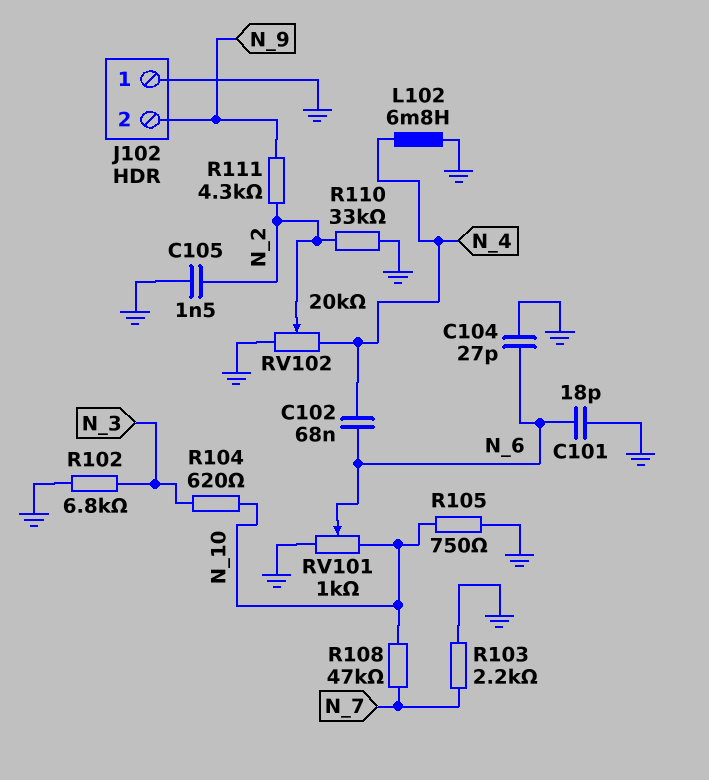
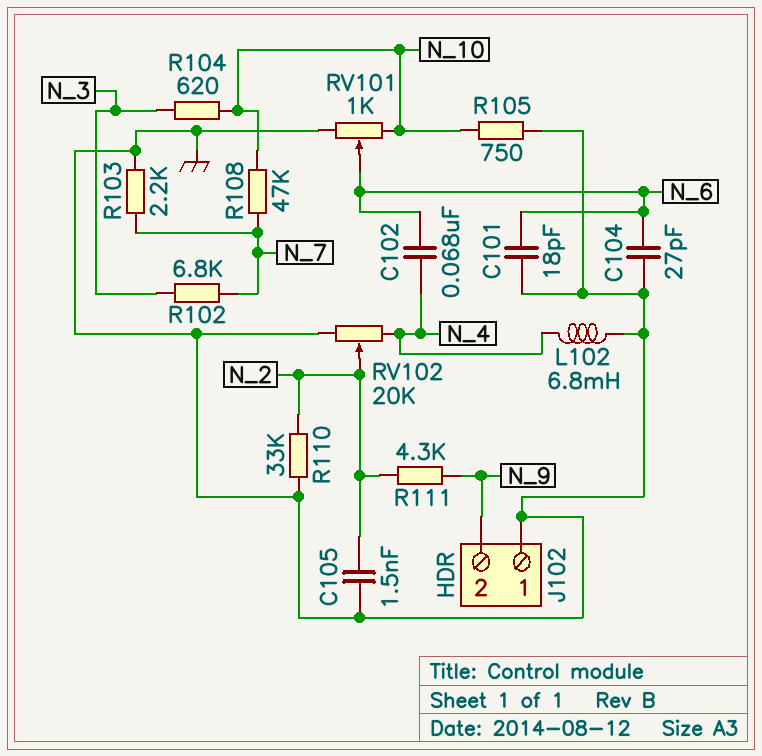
R102: 6.8k (GND, N_3) -> 6.8k (N_3, N_7)

